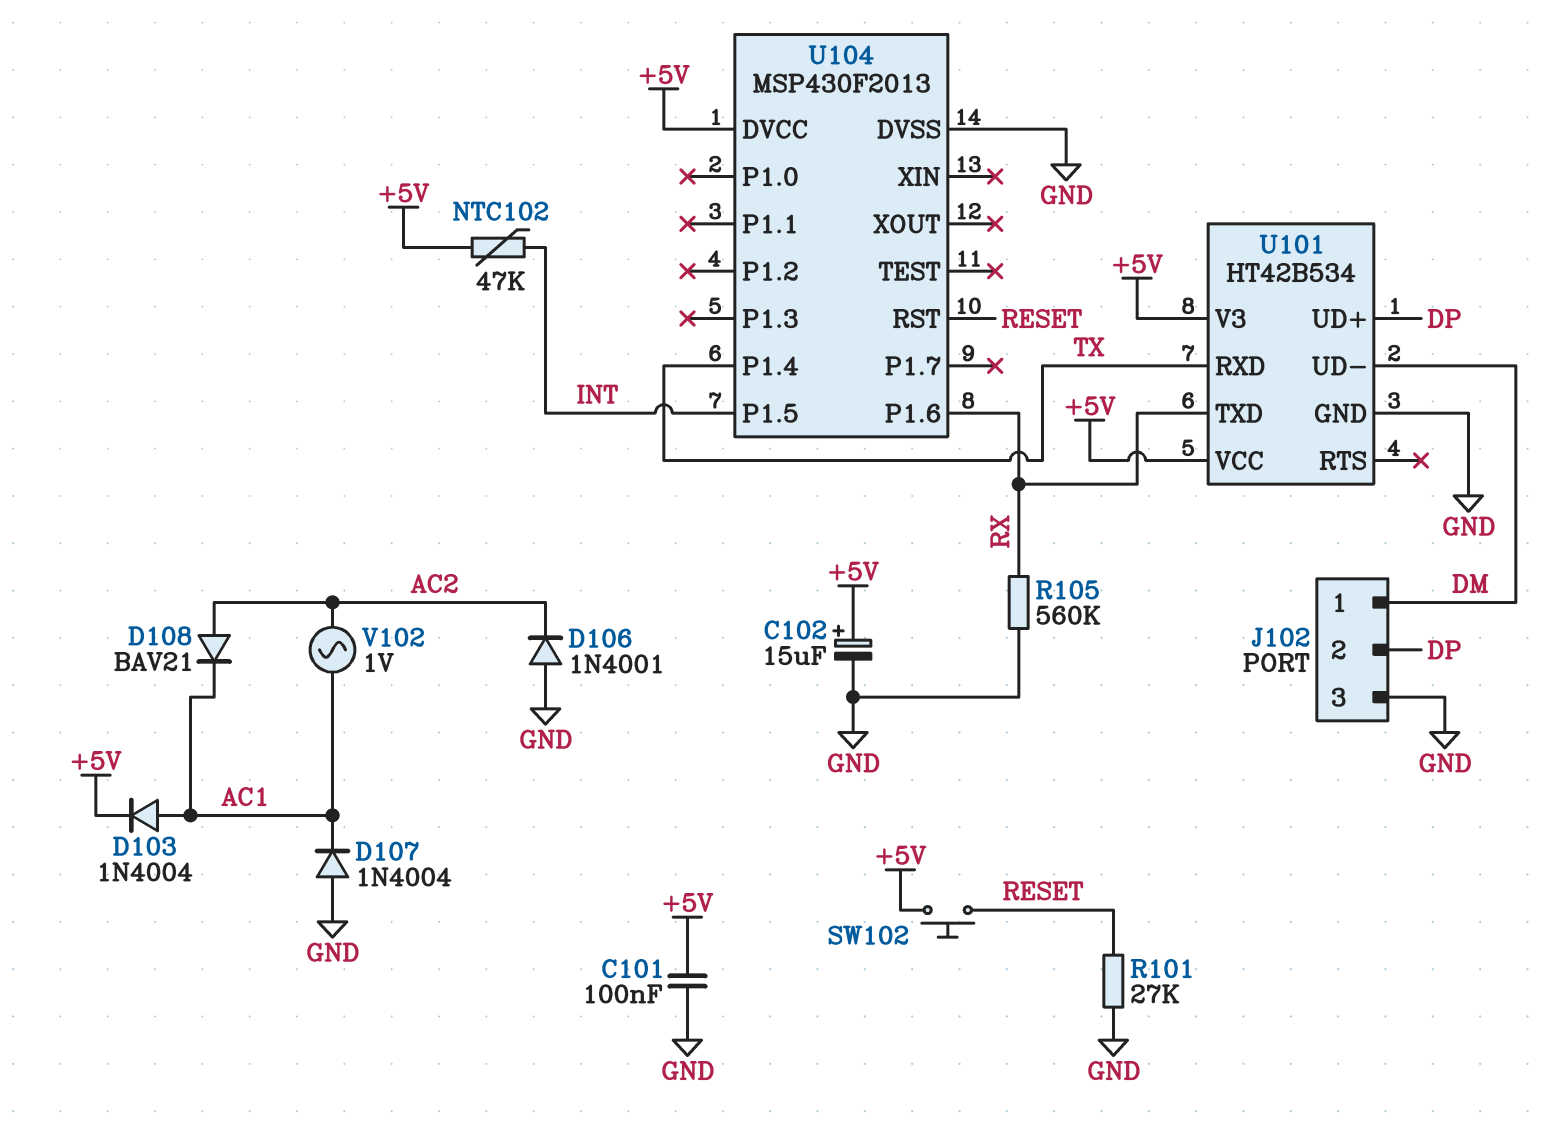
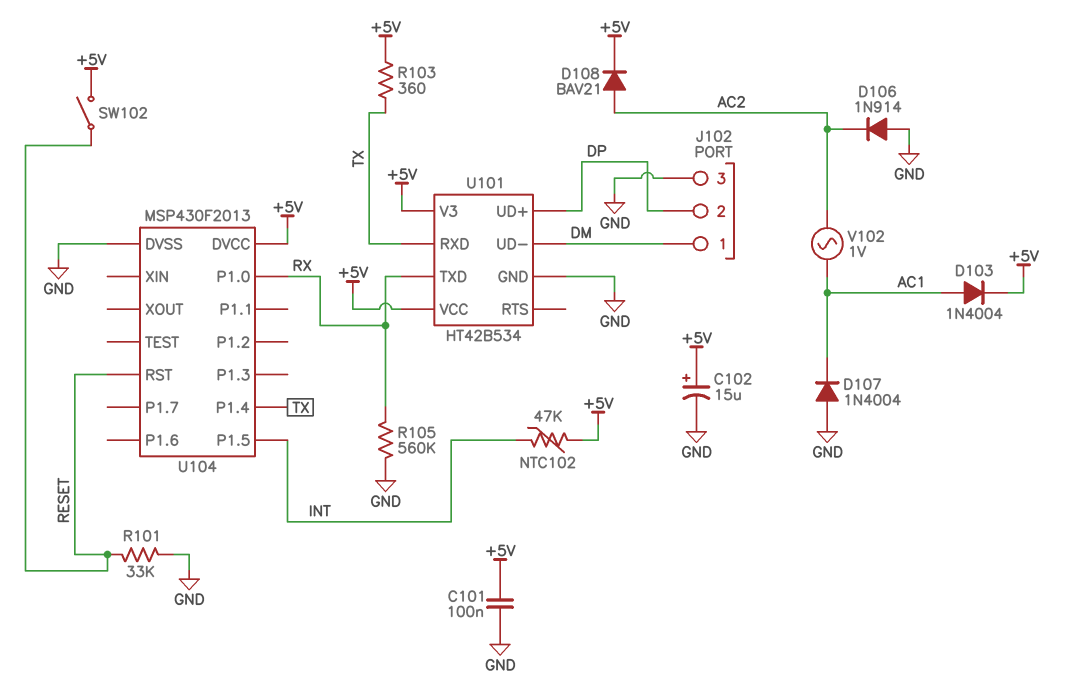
D106: diode 1N4001 (A GND, K AC2) -> diode 1N914 (A GND, K AC2)
D108: diode BAV21 (A AC2, K AC1) -> diode BAV21 (A AC2, K +5V)
R101: 27k (GND, RESET) -> 33k (GND, RESET)
R103: none -> 360 (+5V, TX)
SW102: button (+5V, RESET) -> switch (+5V, RESET)
U104 pin P1.0: none -> RX
U104 pin P1.6: RX -> none

